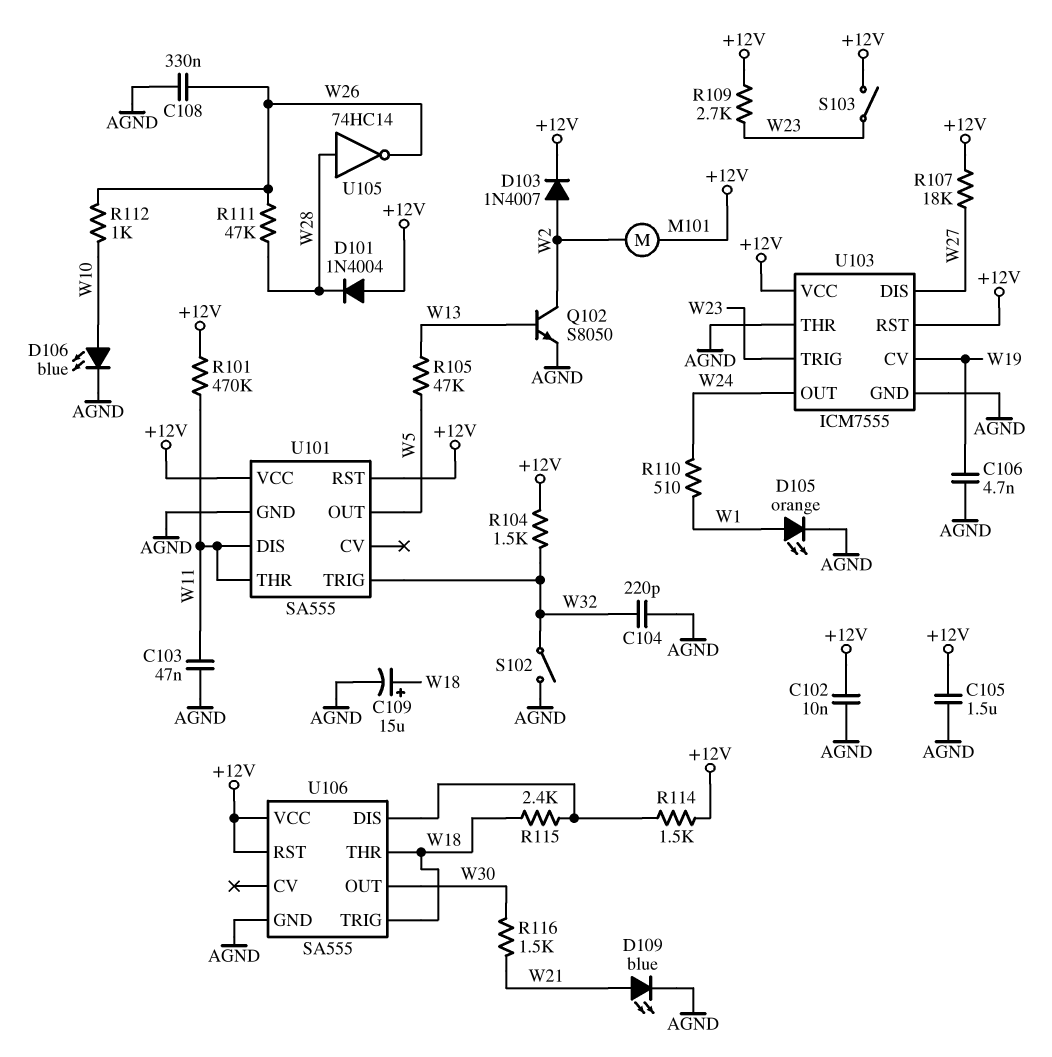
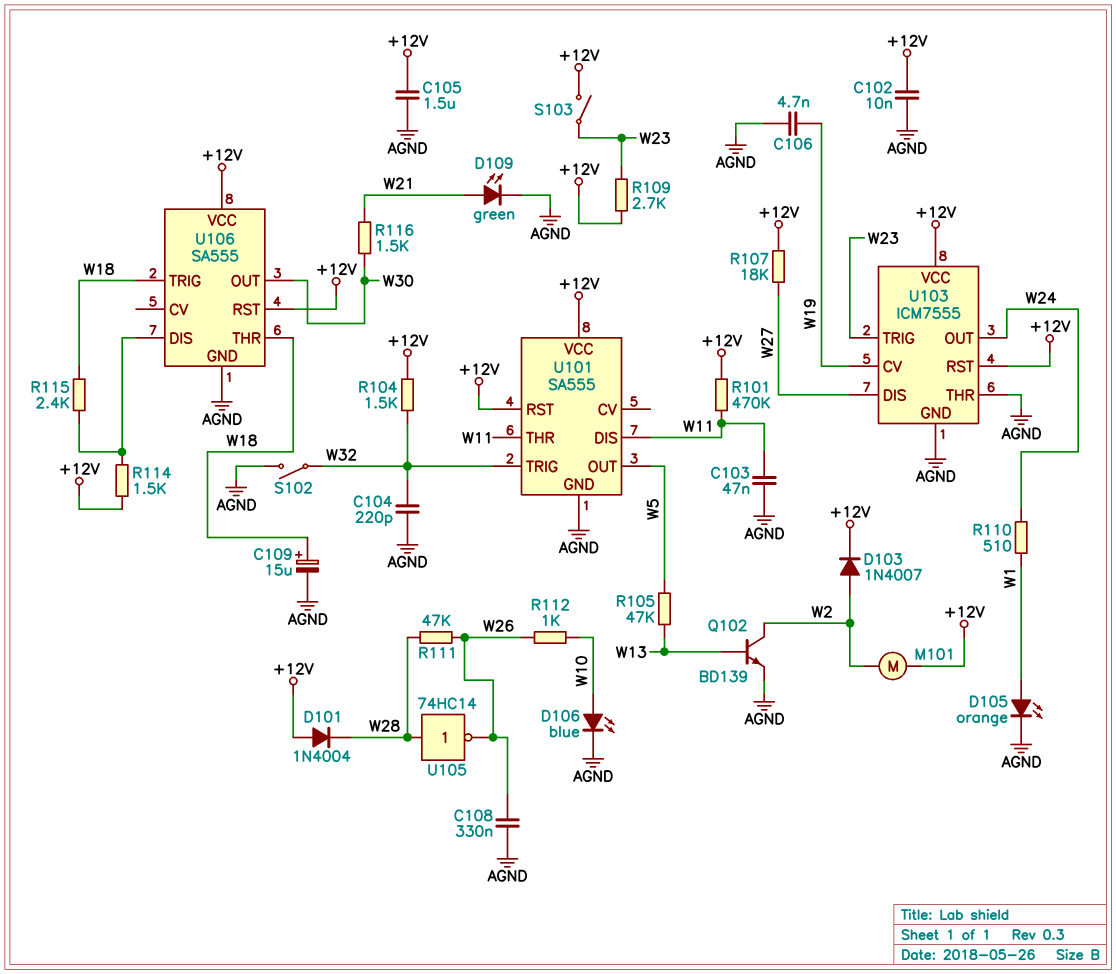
D109: LED blue (A W21, K AGND) -> LED green (A W21, K AGND)
Q102: NPN S8050 (B W13, C W2, E AGND) -> NPN BD139 (B W13, C W2, E AGND)

